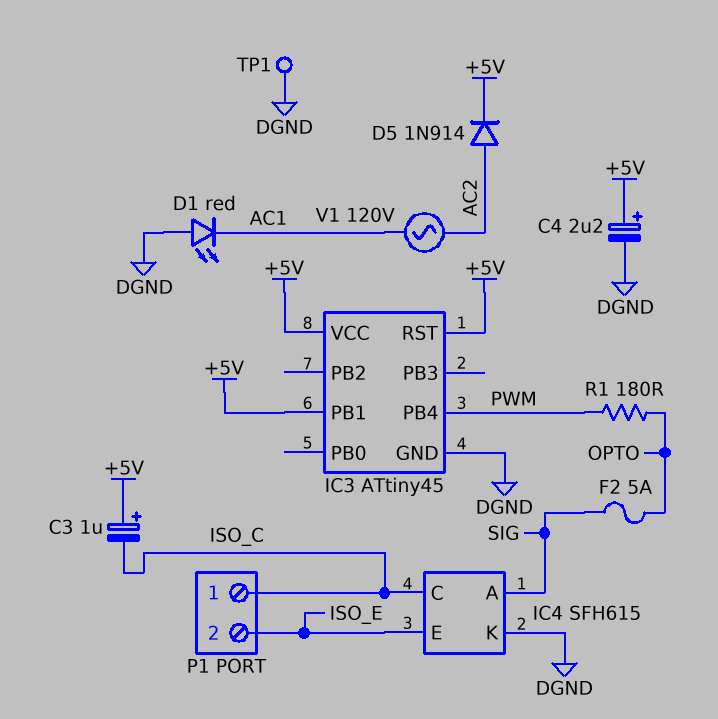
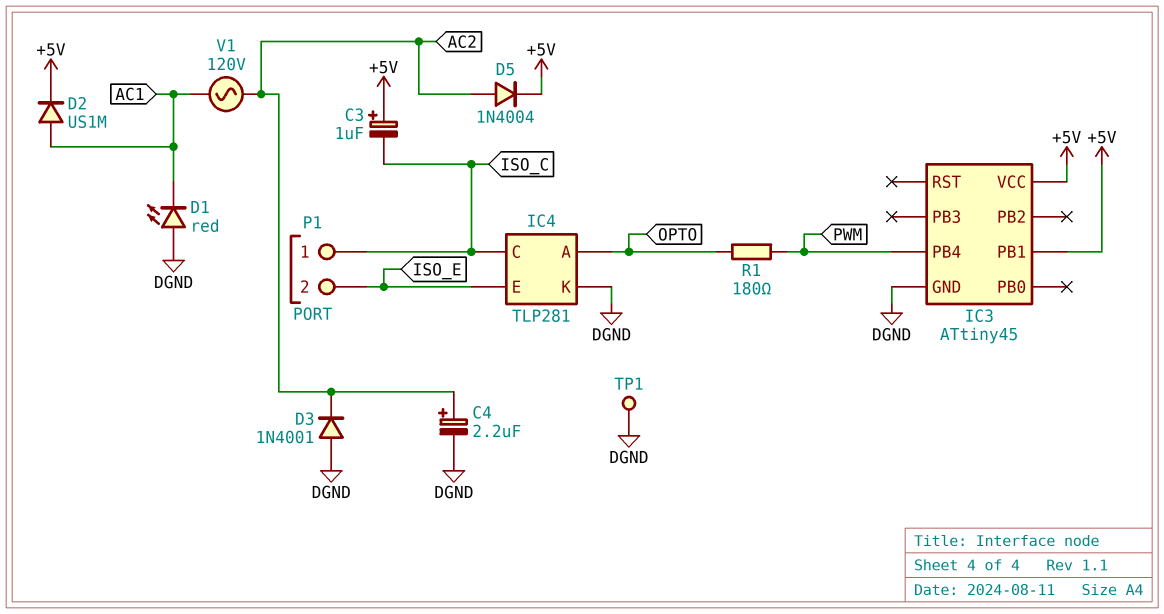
C4: 2.2uF (plus +5V, minus DGND) -> 2.2uF (plus AC2, minus DGND)
D2: none -> diode US1M (A AC1, K +5V)
D3: none -> diode 1N4001 (A DGND, K AC2)
D5: diode 1N914 (A AC2, K +5V) -> diode 1N4004 (A AC2, K +5V)
F2: 5A (OPTO, SIG) -> none
IC3 pin RST: +5V -> none
IC4: SFH615 -> TLP281
IC4 pin A: SIG -> OPTO

